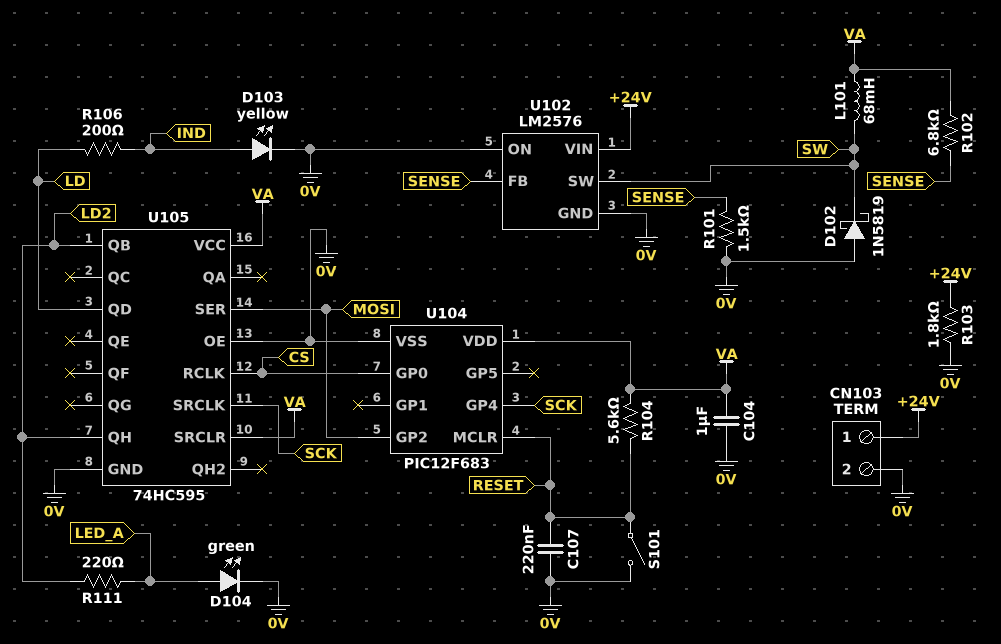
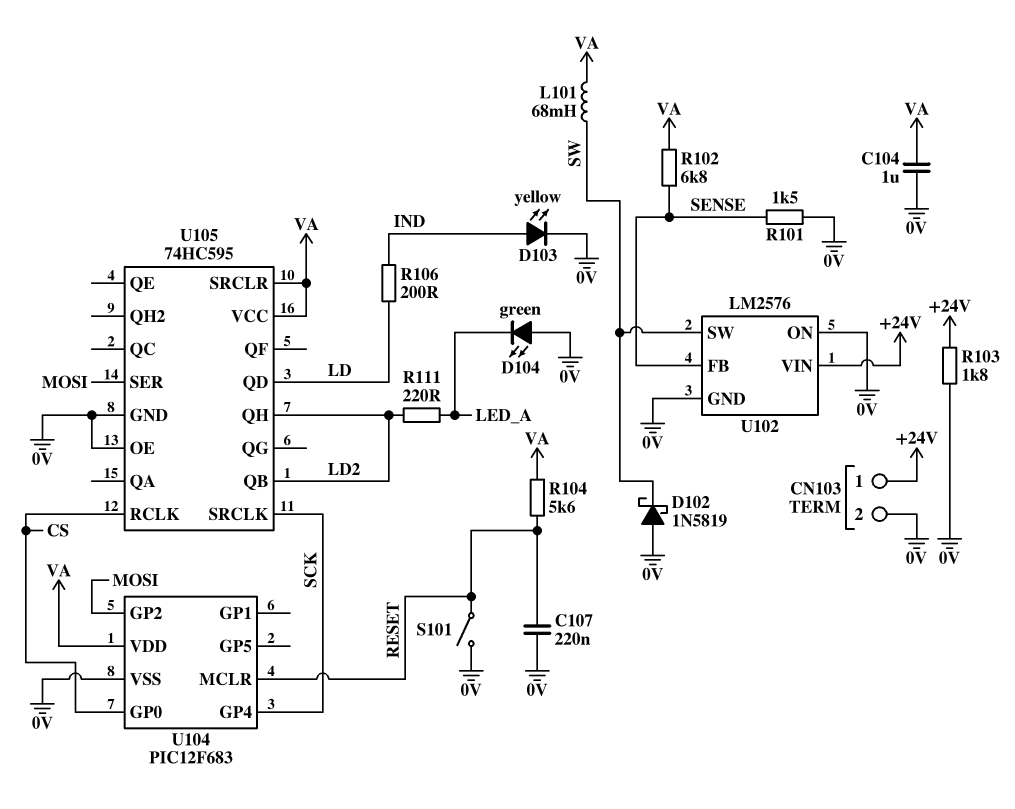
D104: LED green (A LED_A, K 0V) -> LED green (A 0V, K LED_A)

